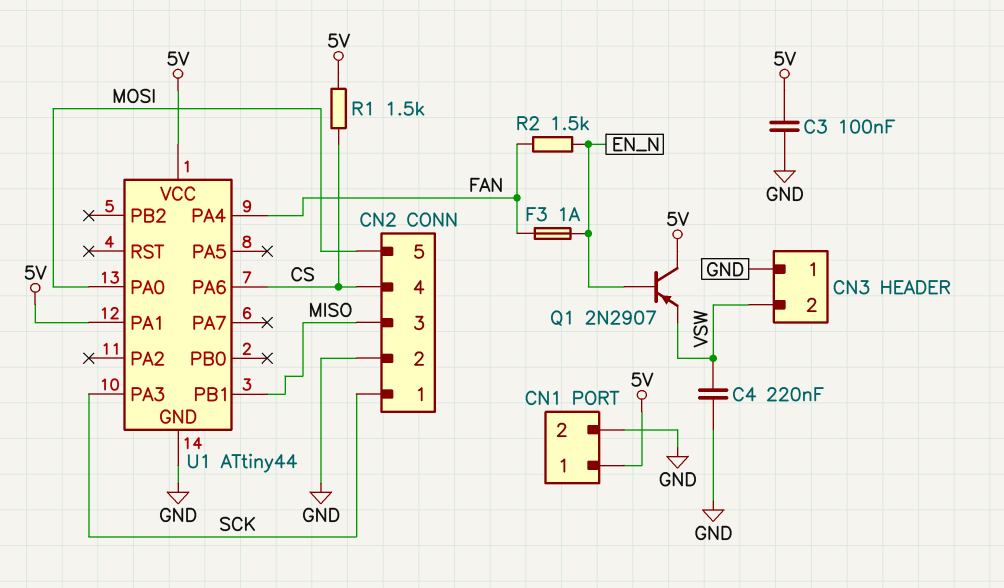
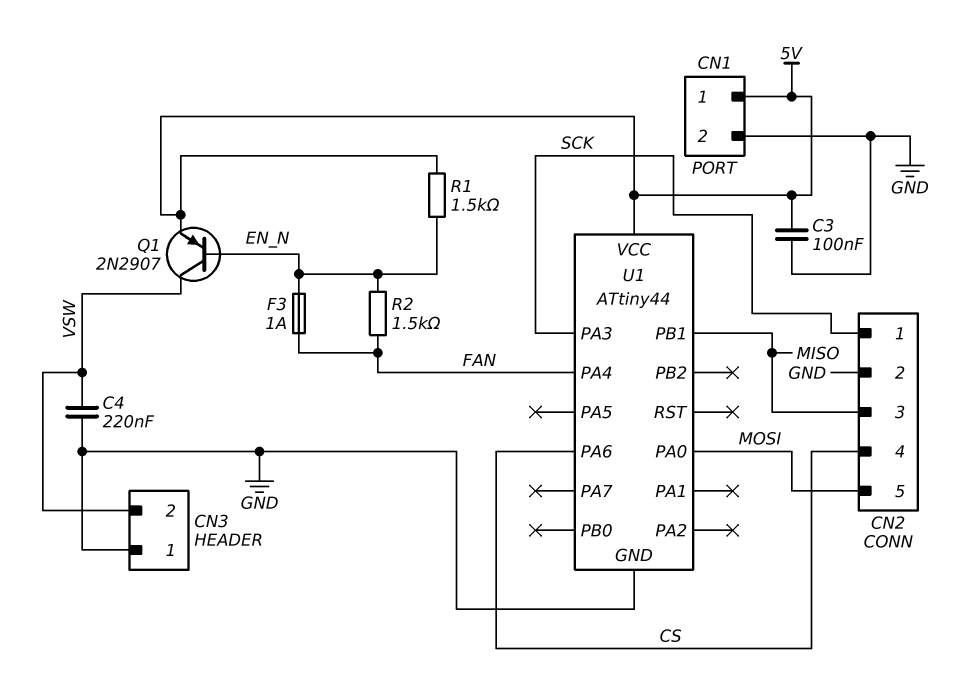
Q1: PNP 2N2907 (B EN_N, C 5V, E VSW) -> PNP 2N2907 (B EN_N, C VSW, E 5V)
R1: 1.5k (5V, CS) -> 1.5k (5V, EN_N)
U1 pin PA1: 5V -> none

